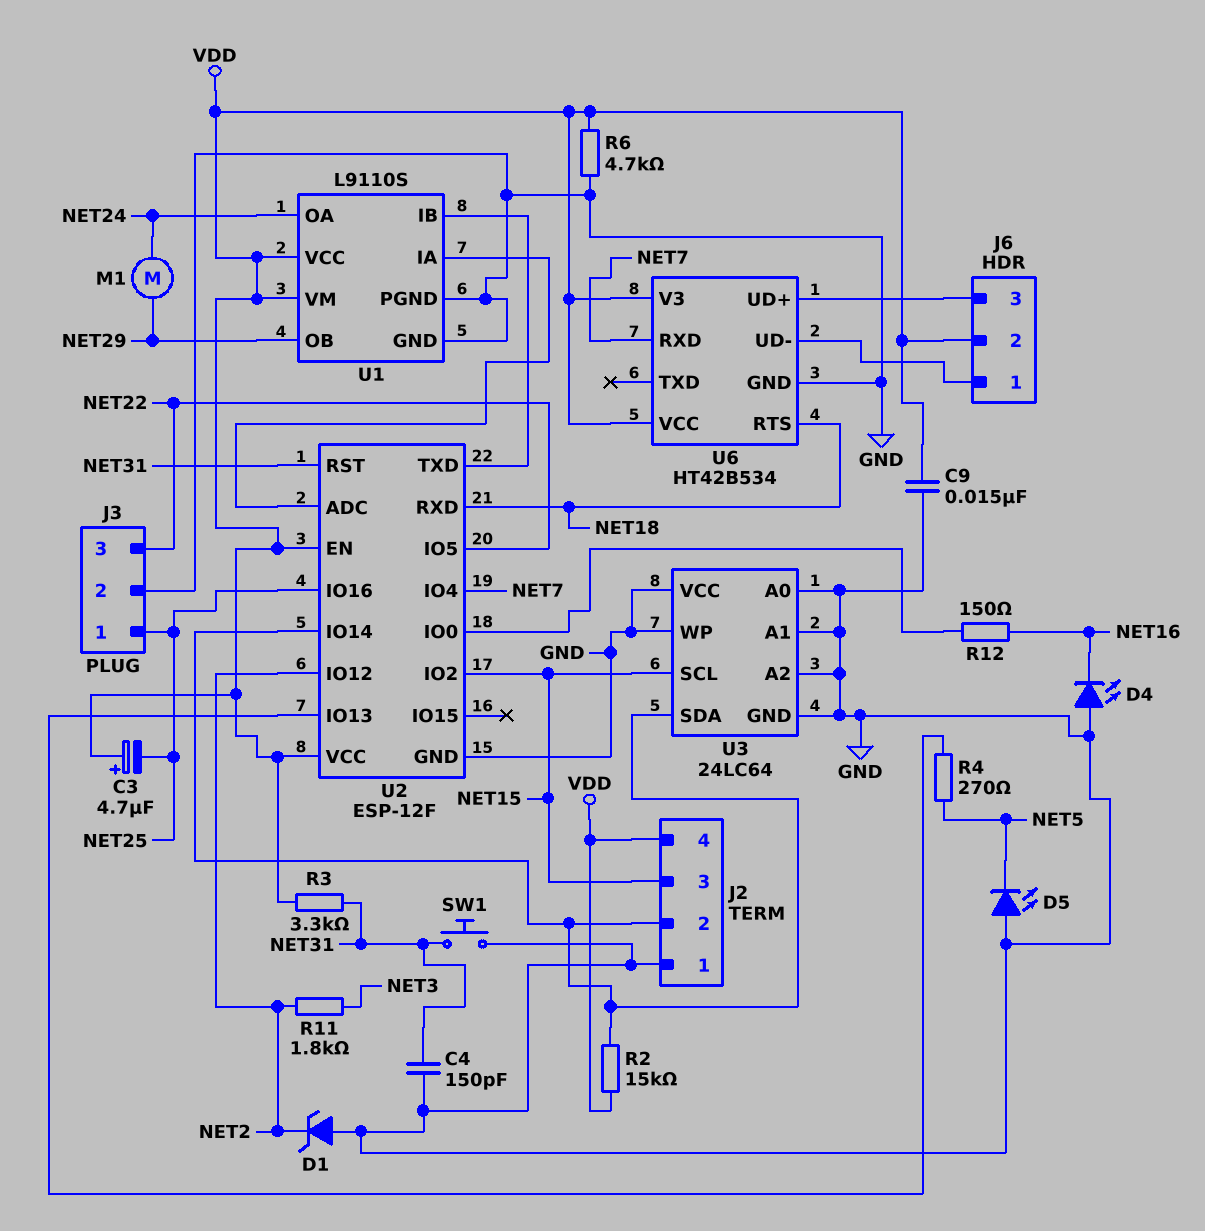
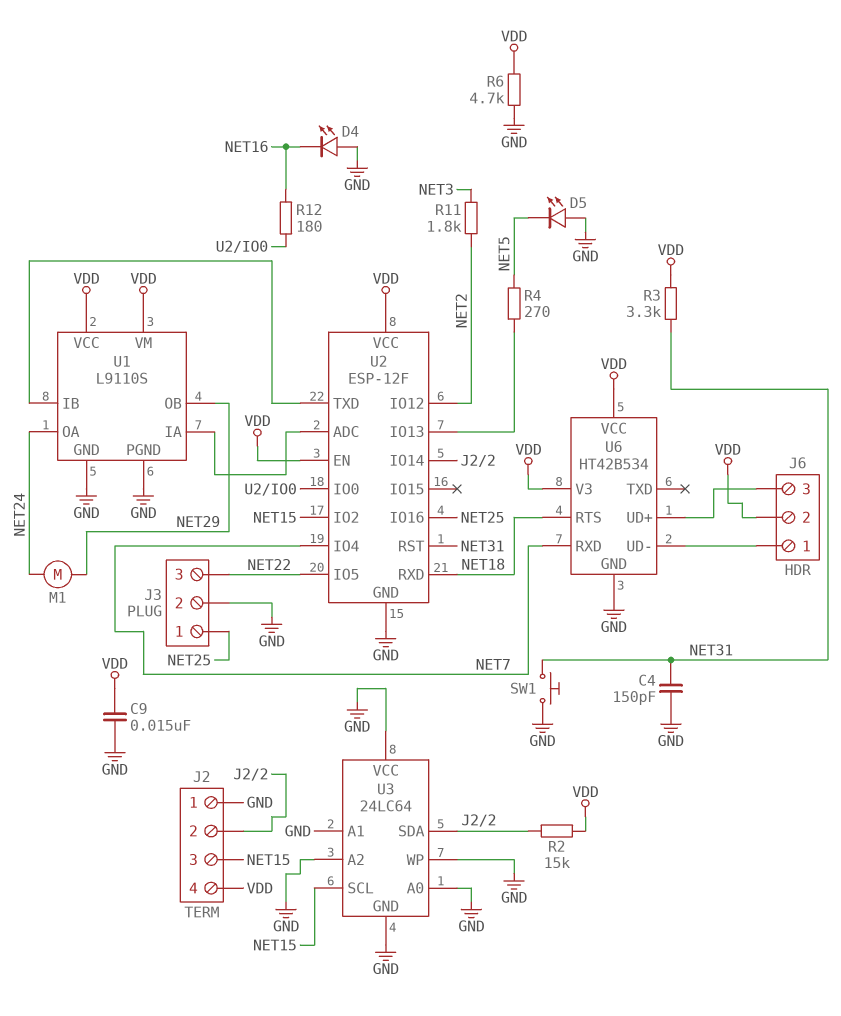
C3: 4.7uF (plus VDD, minus NET25) -> none
D1: zener (A GND, K NET2) -> none
R12: 150 (NET16, U2/IO0) -> 180 (NET16, U2/IO0)

